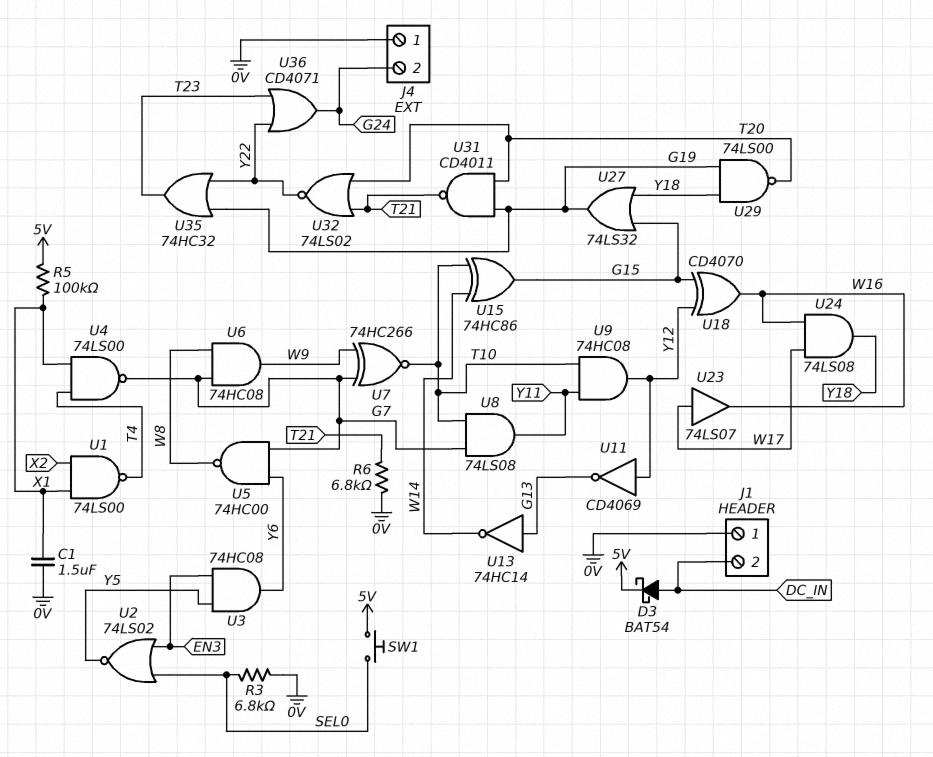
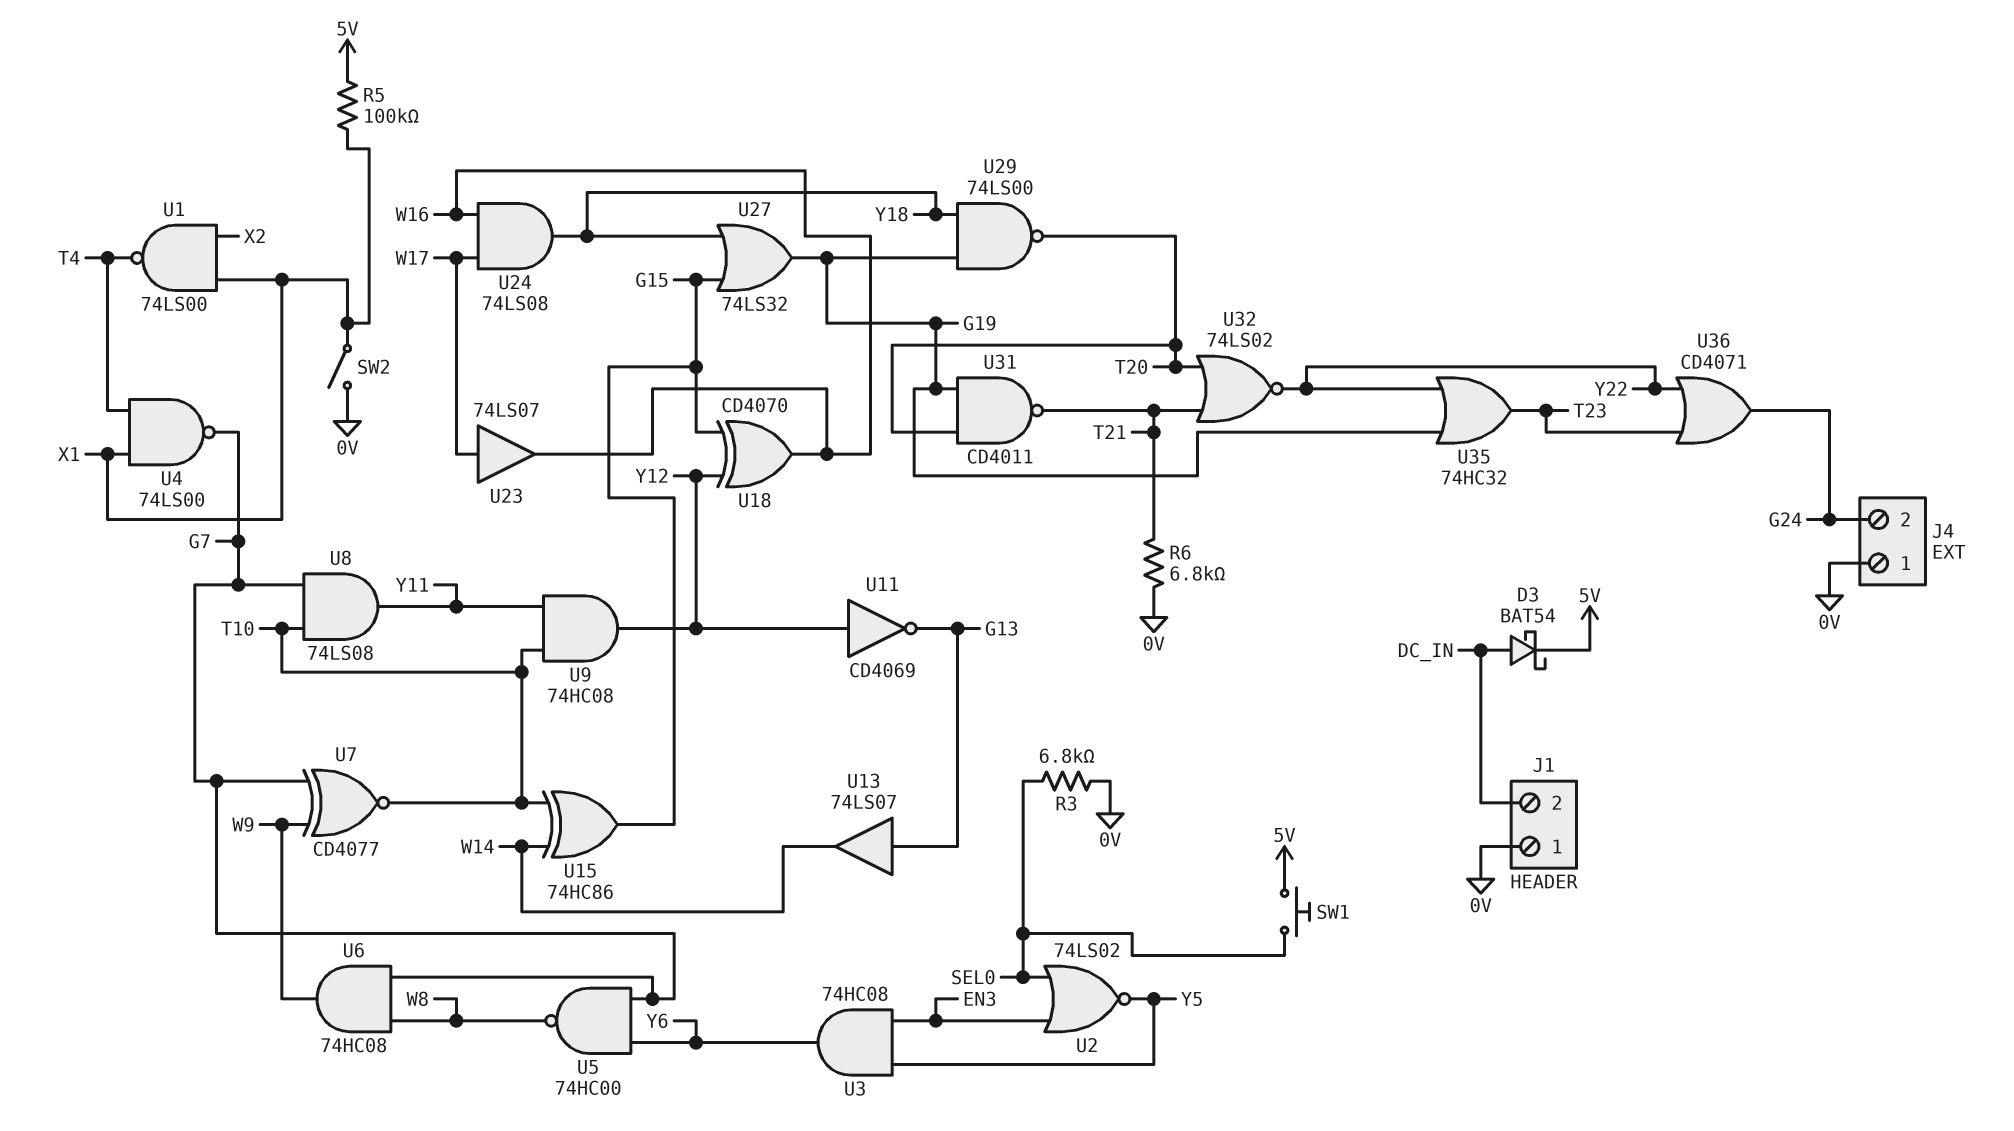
C1: 1.5uF (0V, X1) -> none
SW2: none -> switch (0V, X1)
U7: XNOR 74HC266 (in G7, in W9, out T10) -> XNOR CD4077 (in G7, in W9, out T10)
U13: NOT 74HC14 (in G13, out W14) -> buffer 74LS07 (in G13, out W14)

